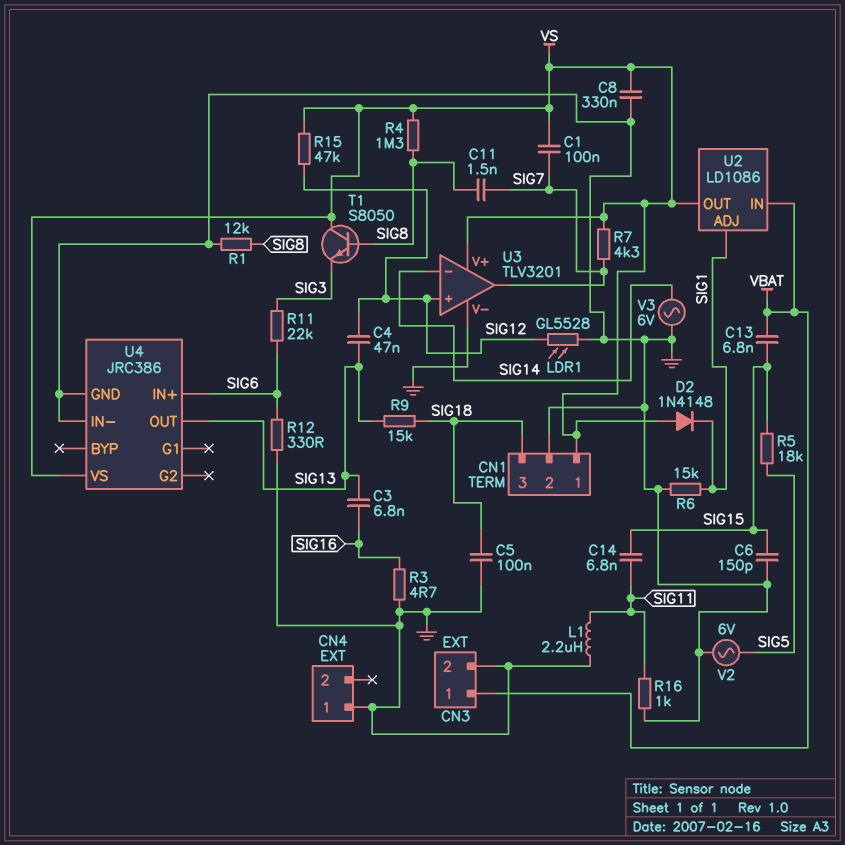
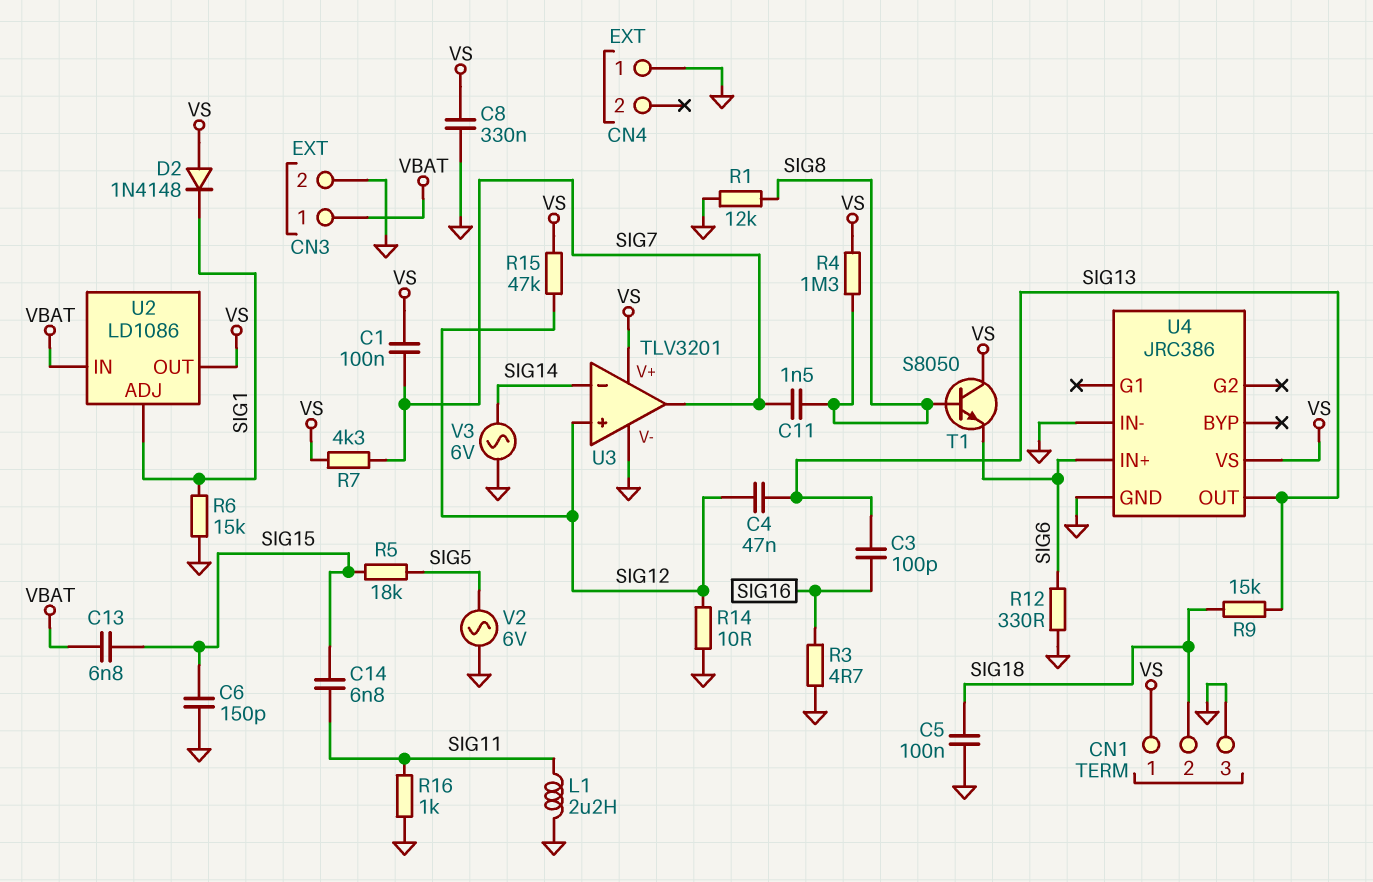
C3: 6.8nF (SIG13, SIG16) -> 100pF (SIG13, SIG16)
CN1 pin 2: GND -> SIG18
CN1 pin 3: SIG18 -> GND
LDR1: GL5528 (GND, SIG12) -> none
R11: 22k (SIG3, SIG6) -> none
R14: none -> 10 (GND, SIG12)
T1: NPN S8050 (B SIG8, C VS, E SIG3) -> NPN S8050 (B SIG8, C VS, E SIG6)

